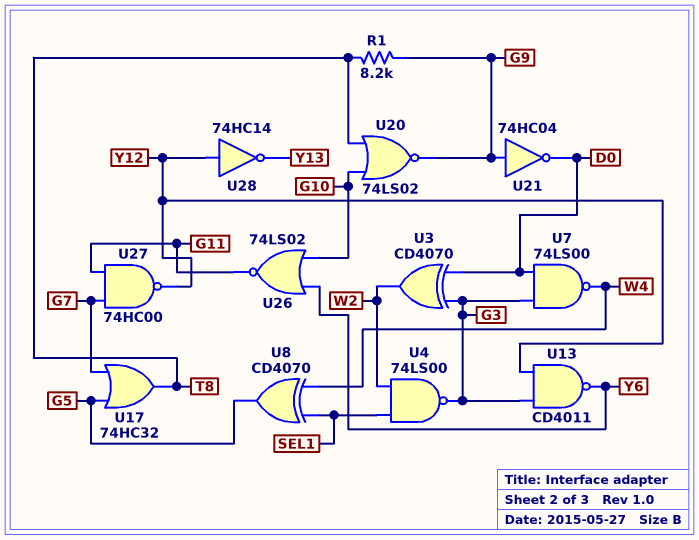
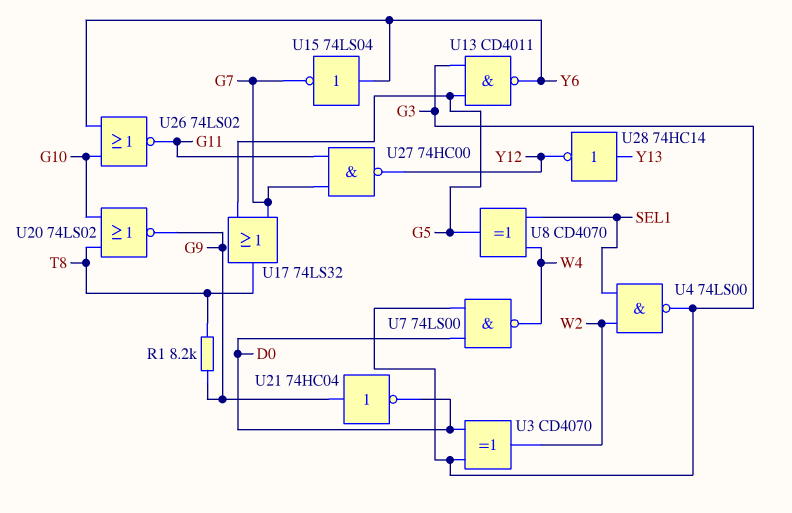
U13: NAND CD4011 (in G3, in Y12, out Y6) -> NAND CD4011 (in G3, in G5, out Y6)
U15: none -> NOT 74LS04 (in Y6, out G7)
U17: OR 74HC32 (in G5, in G7, out T8) -> OR 74LS32 (in G5, in G7, out T8)
U28: NOT 74HC14 (in Y12, out Y13) -> NOT 74HC14 (in Y13, out Y12)

